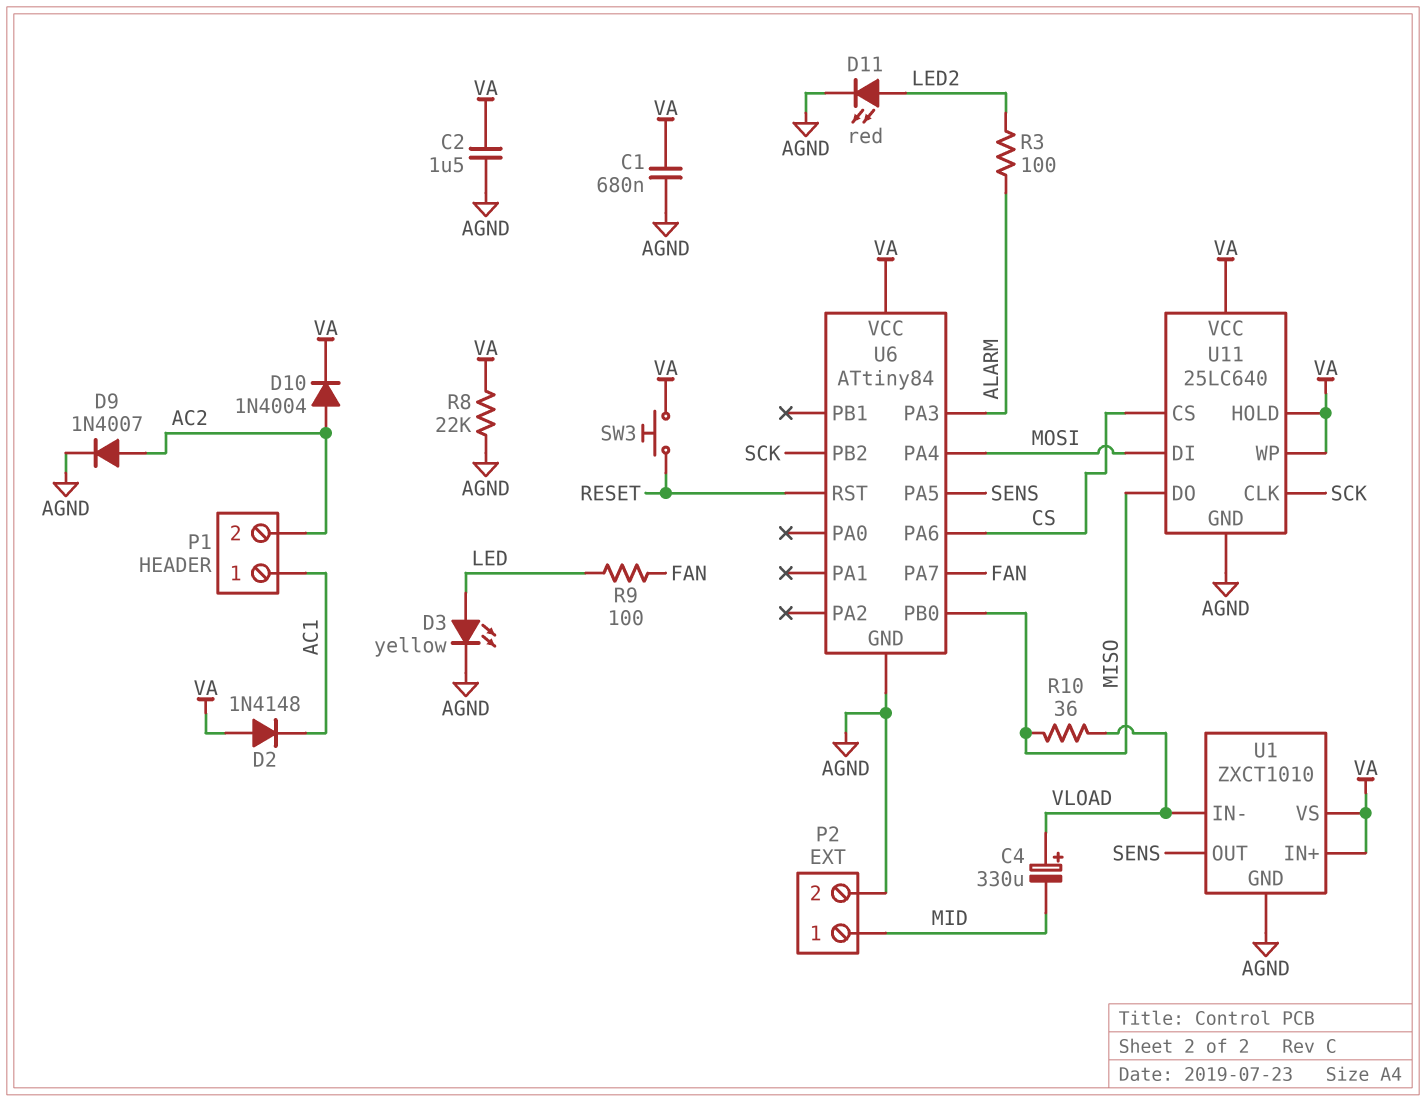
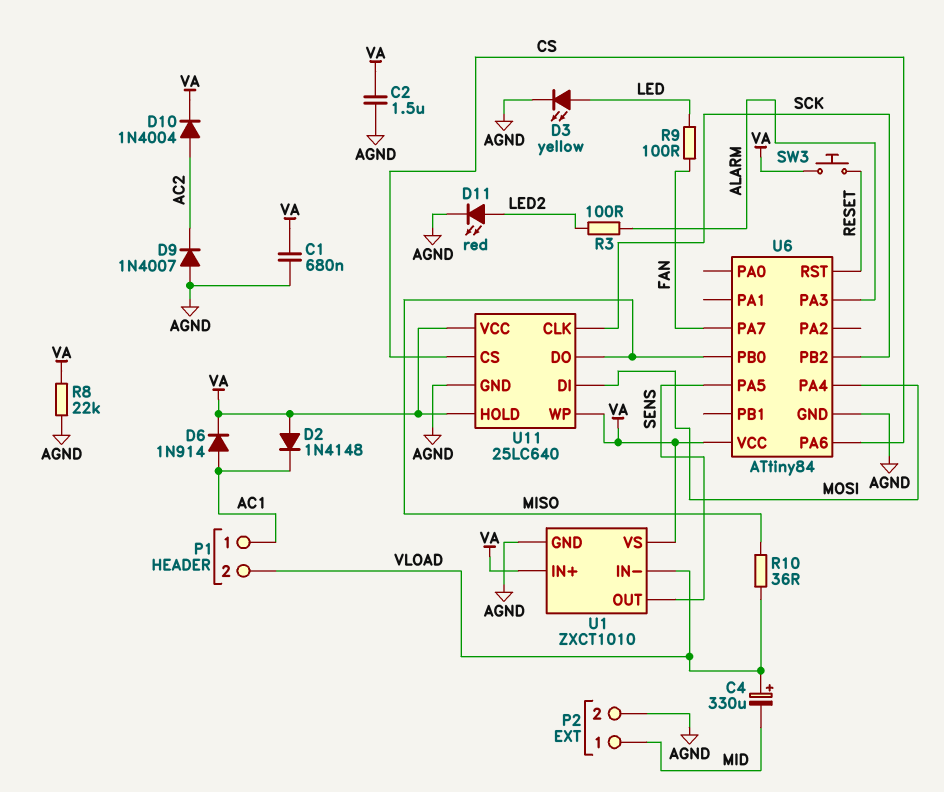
D6: none -> diode 1N914 (A AC1, K VA)
D9: diode 1N4007 (A AC2, K AGND) -> diode 1N4007 (A AGND, K AC2)
P1 pin 2: AC2 -> VLOAD

